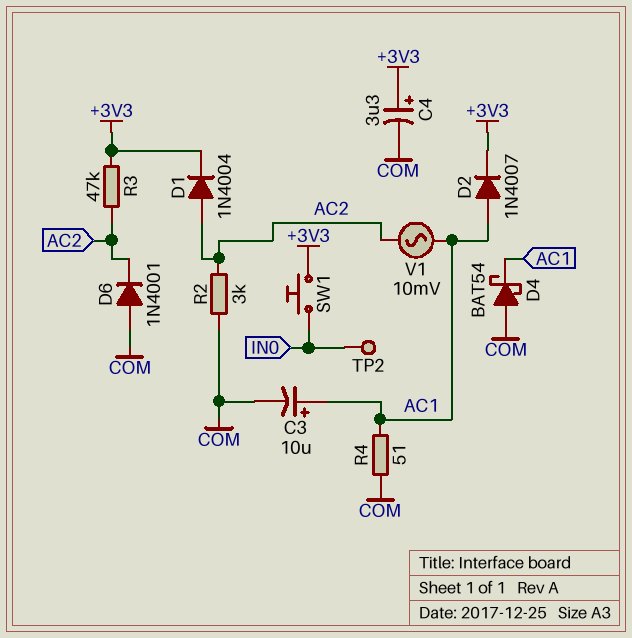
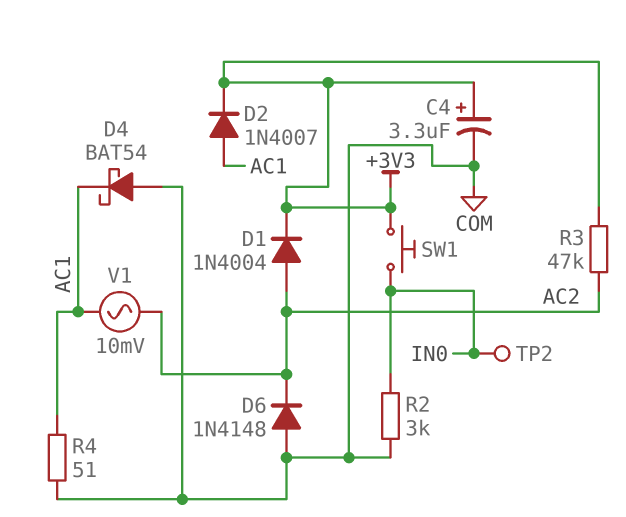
C3: 10uF (plus AC1, minus COM) -> none
D6: diode 1N4001 (A COM, K AC2) -> diode 1N4148 (A COM, K AC2)
R2: 3k (AC2, COM) -> 3k (COM, IN0)

